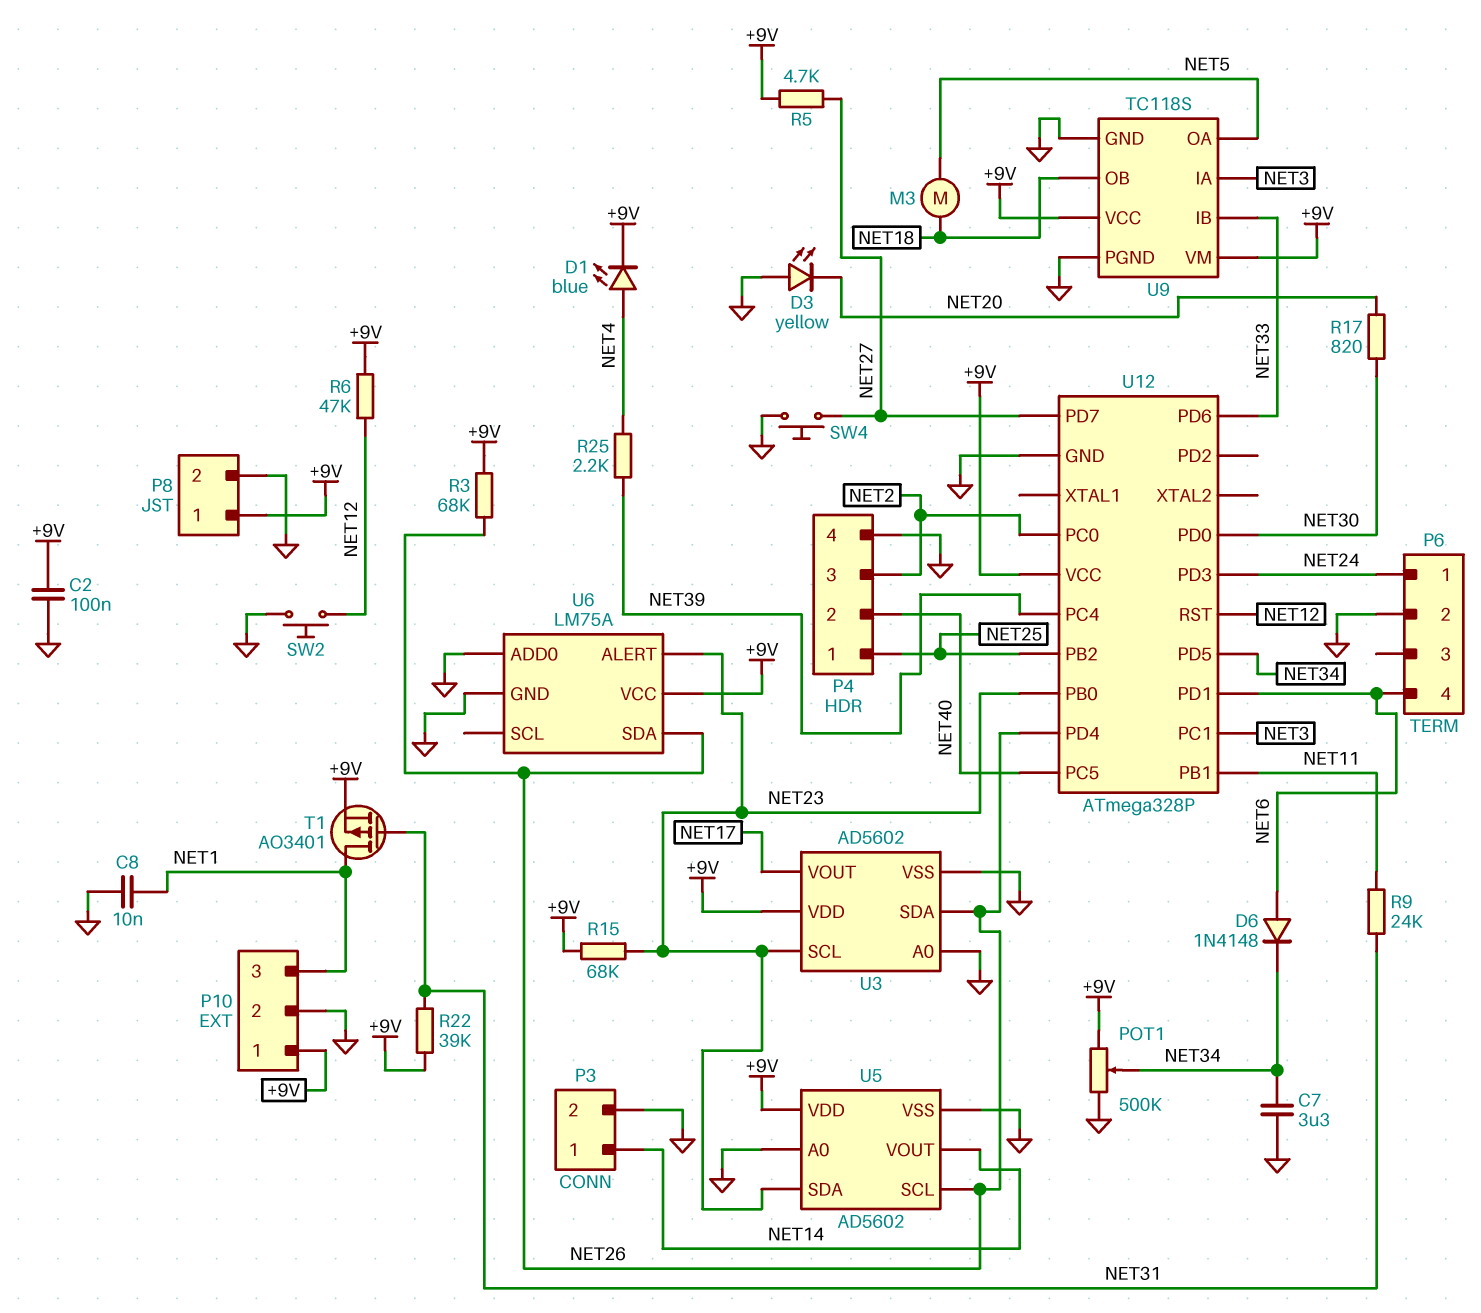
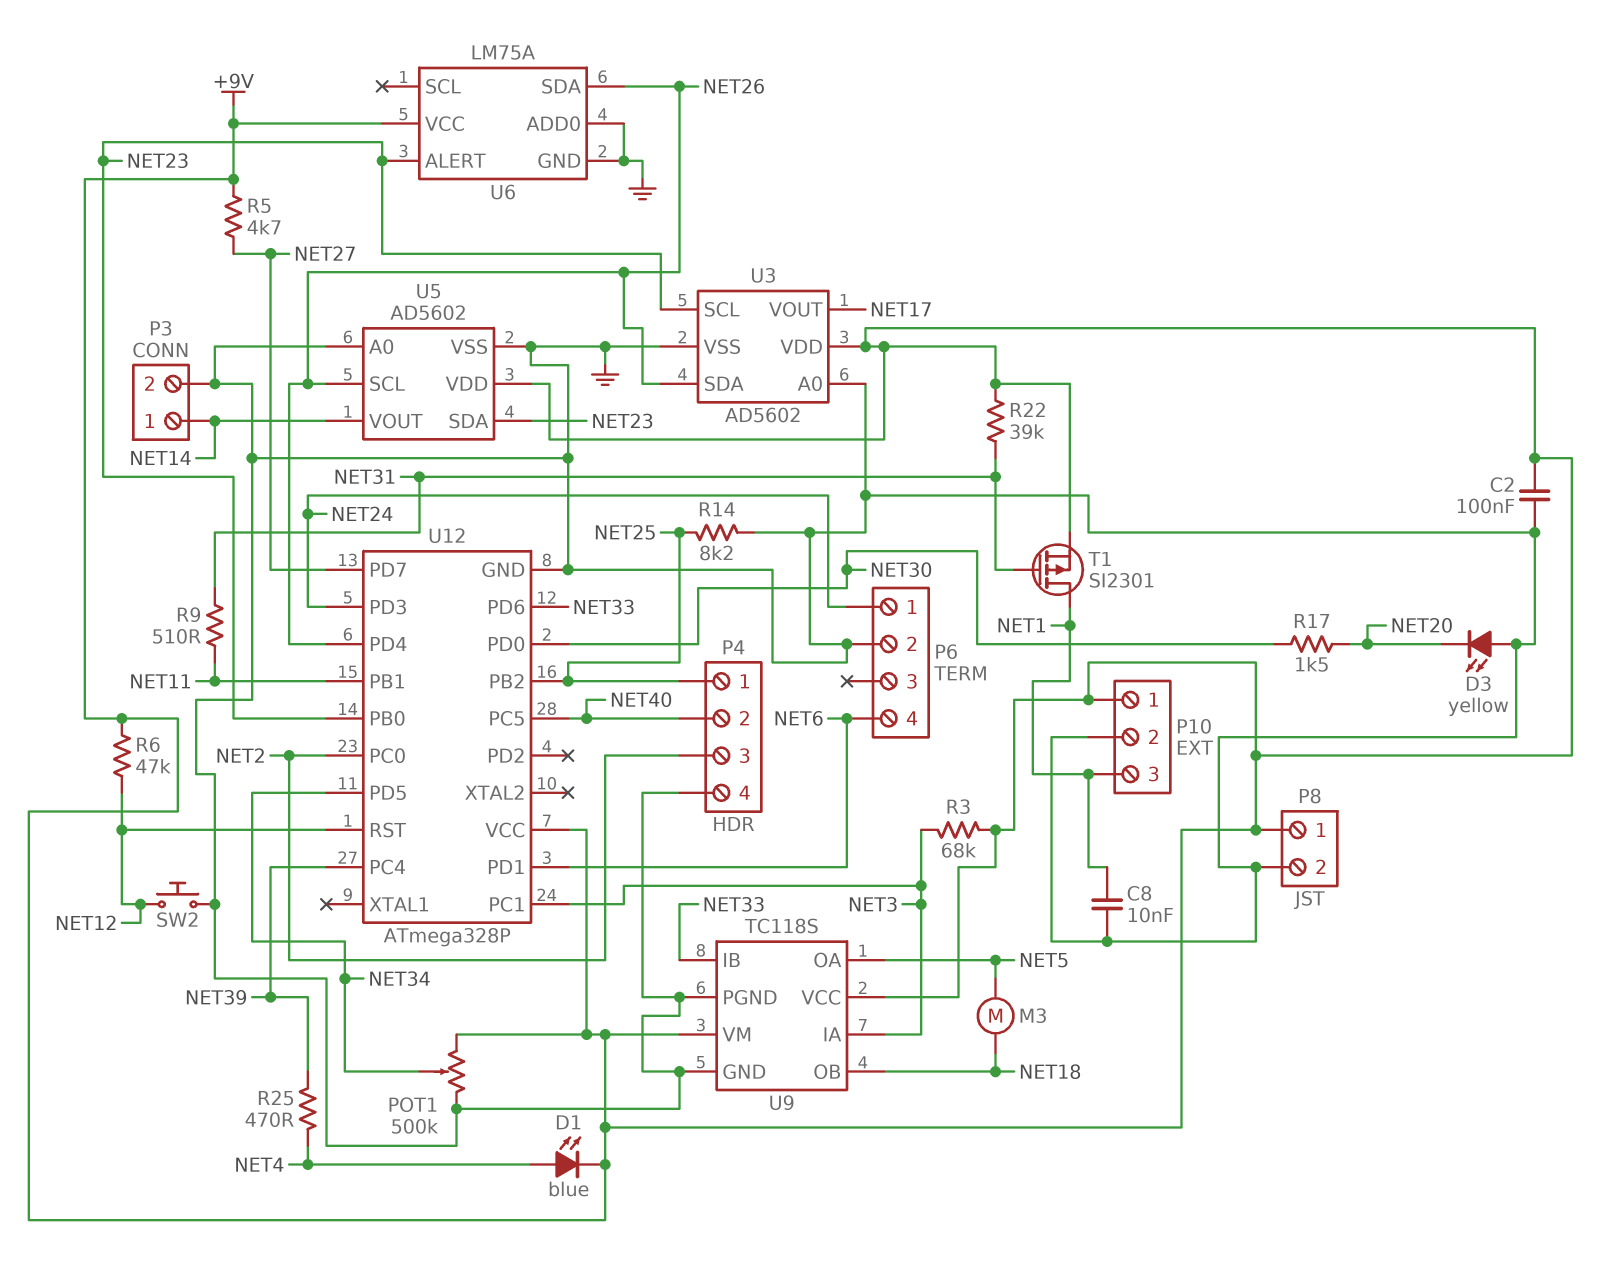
C7: 3.3uF (GND, NET34) -> none
D6: diode 1N4148 (A NET6, K NET34) -> none
R3: 68k (+9V, NET26) -> 68k (+9V, NET3)
R9: 24k (NET11, NET31) -> 510 (NET11, NET31)
R14: none -> 8.2k (GND, NET25)
R15: 68k (+9V, NET23) -> none
R17: 820 (NET20, NET30) -> 1.5k (NET20, NET30)
R25: 2.2k (NET4, NET39) -> 470 (NET4, NET39)
SW4: button (GND, NET27) -> none
T1: PMOS AO3401 (G NET31, D NET1, S +9V) -> PMOS SI2301 (G NET31, D NET1, S +9V)

